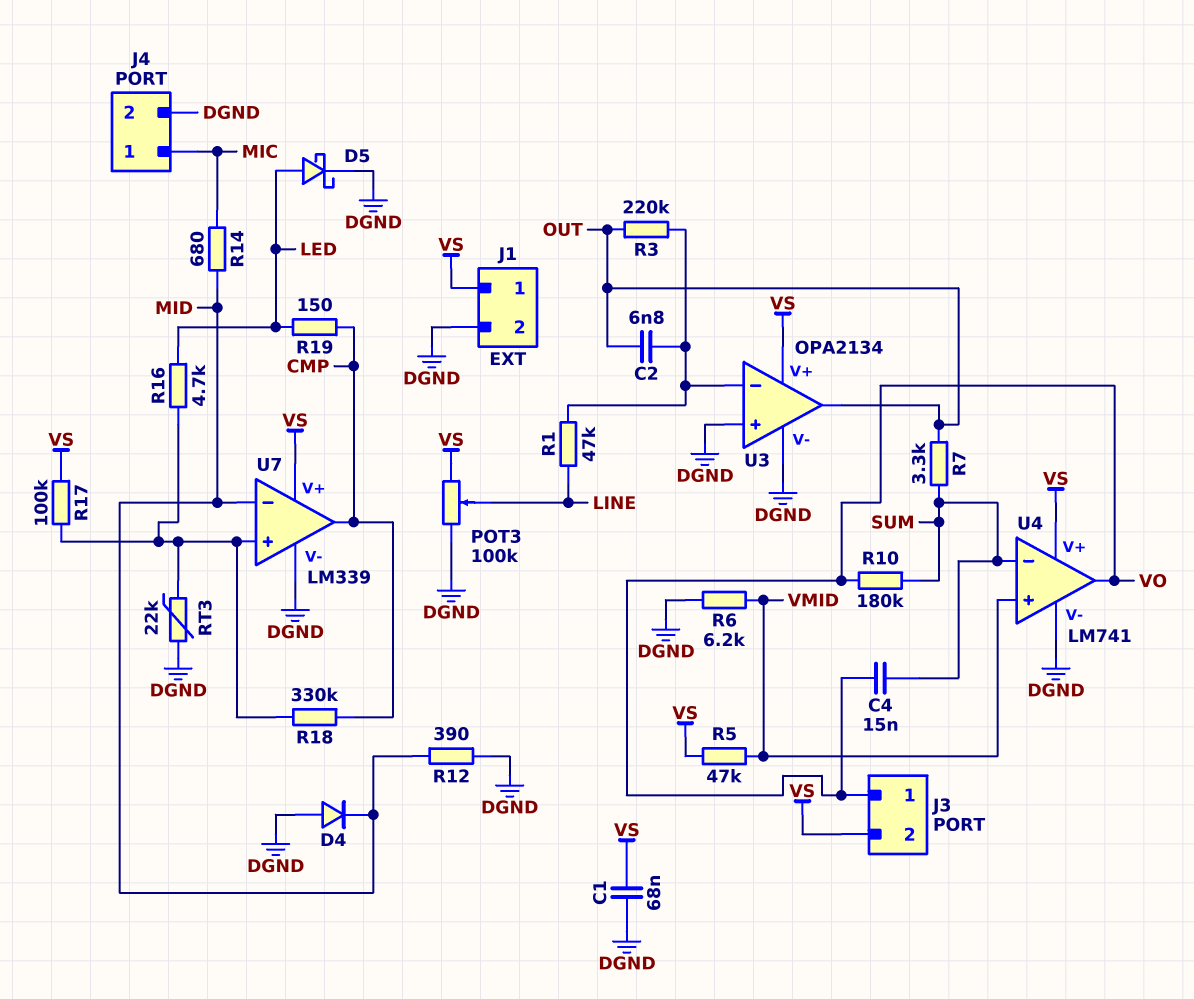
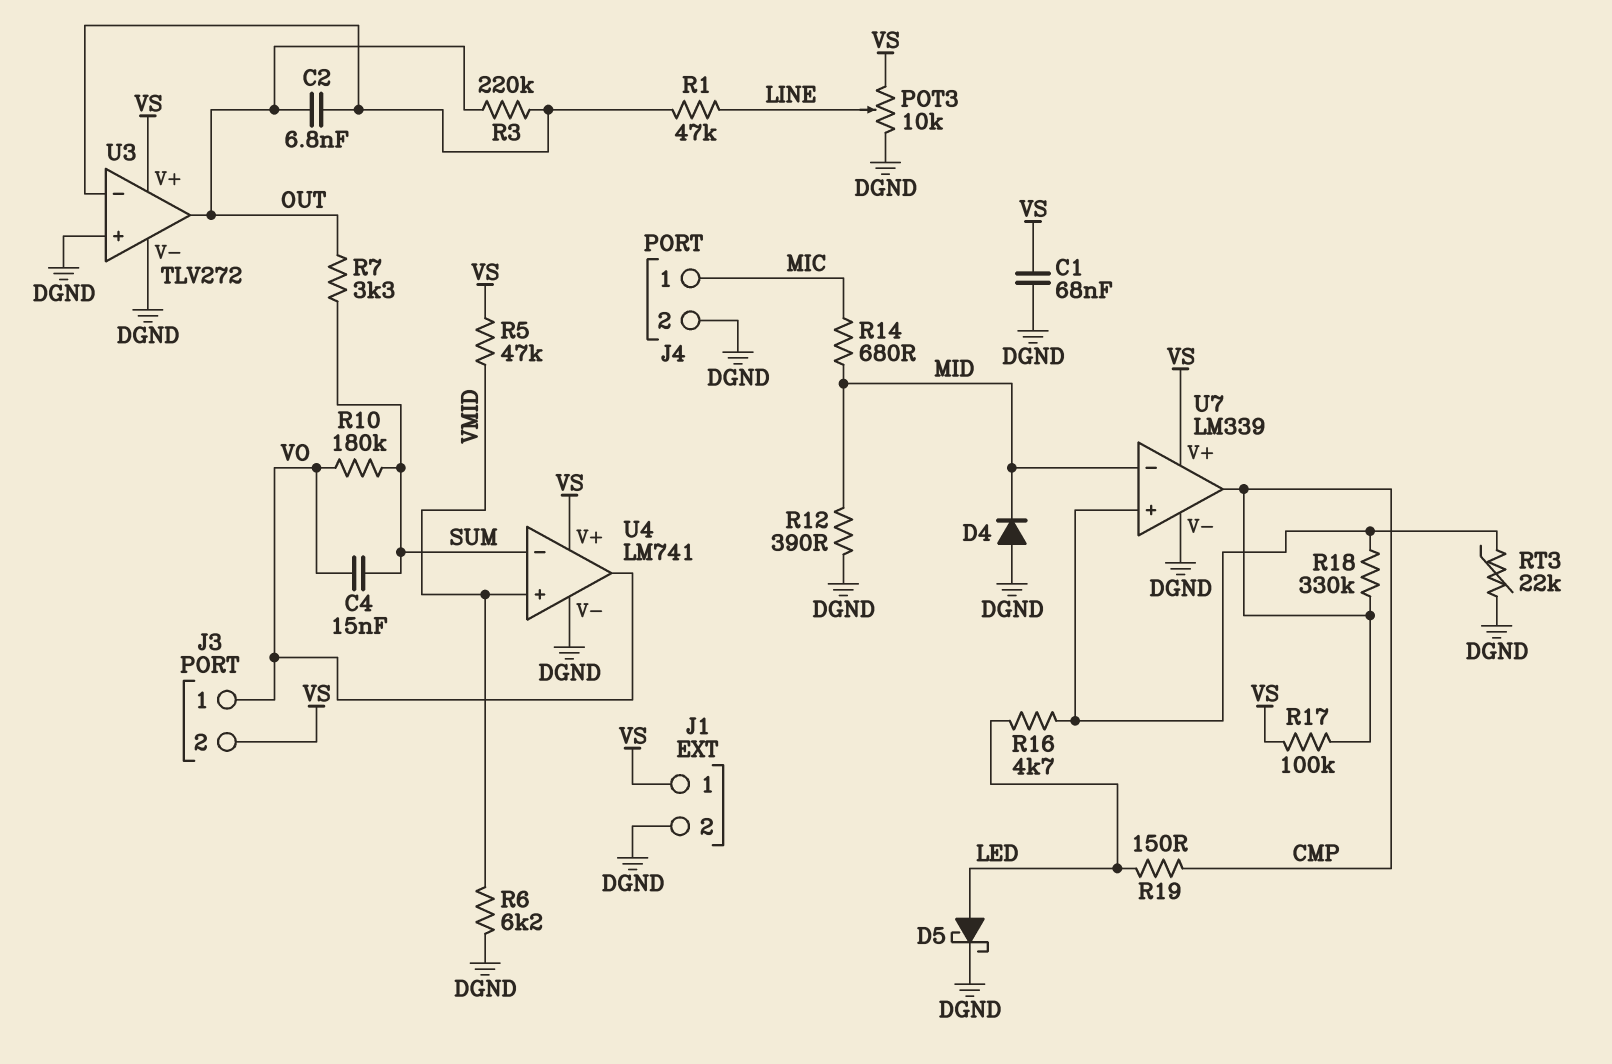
POT3: 100k (DGND, VS, wiper LINE) -> 10k (DGND, VS, wiper LINE)
R17: 100k (U7/in+, VS) -> 100k (CMP, VS)
U3: OPA2134 -> TLV272

